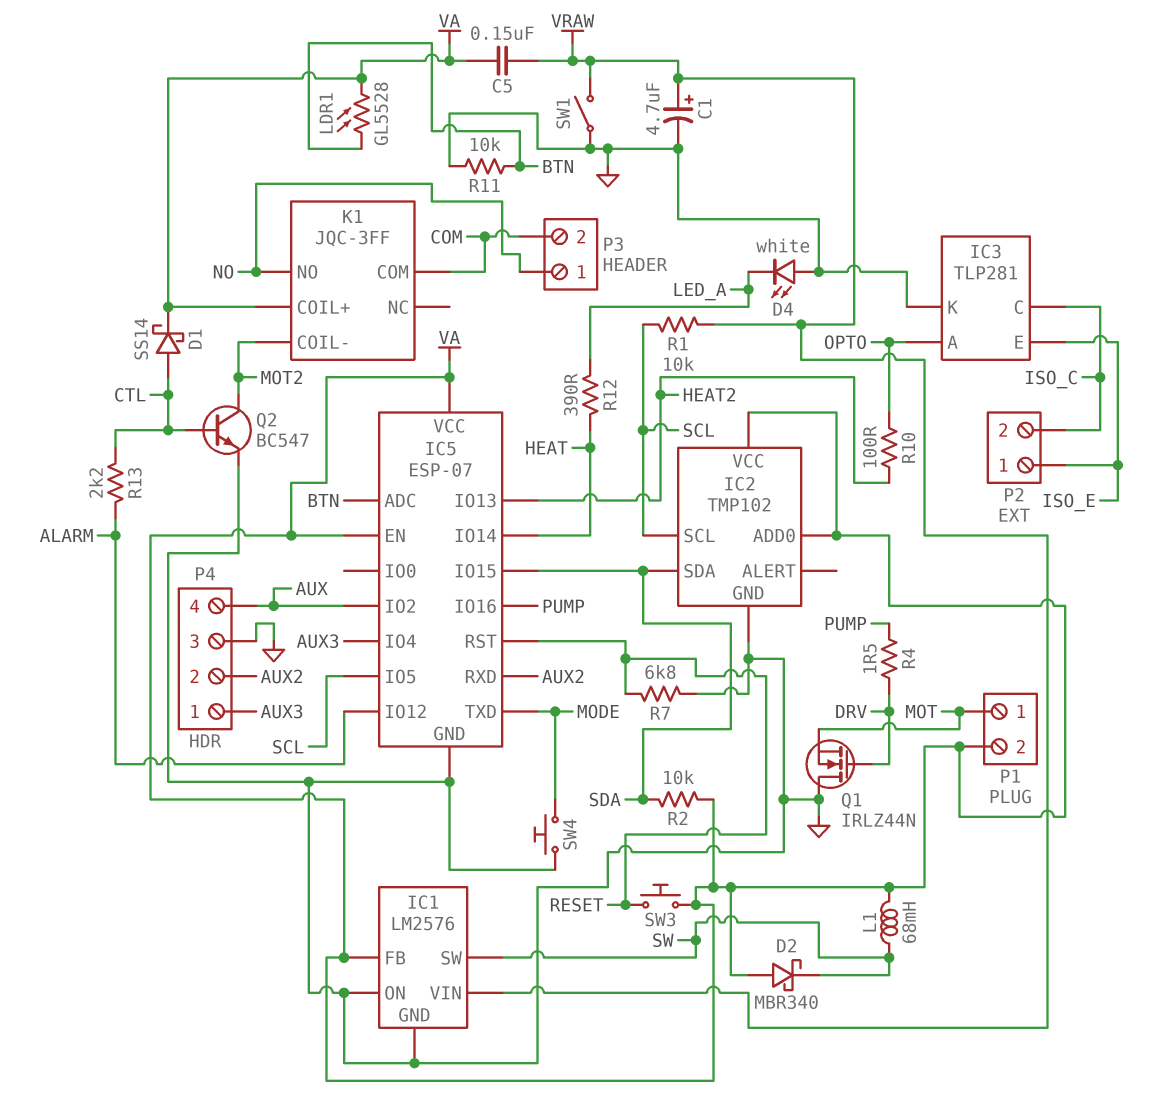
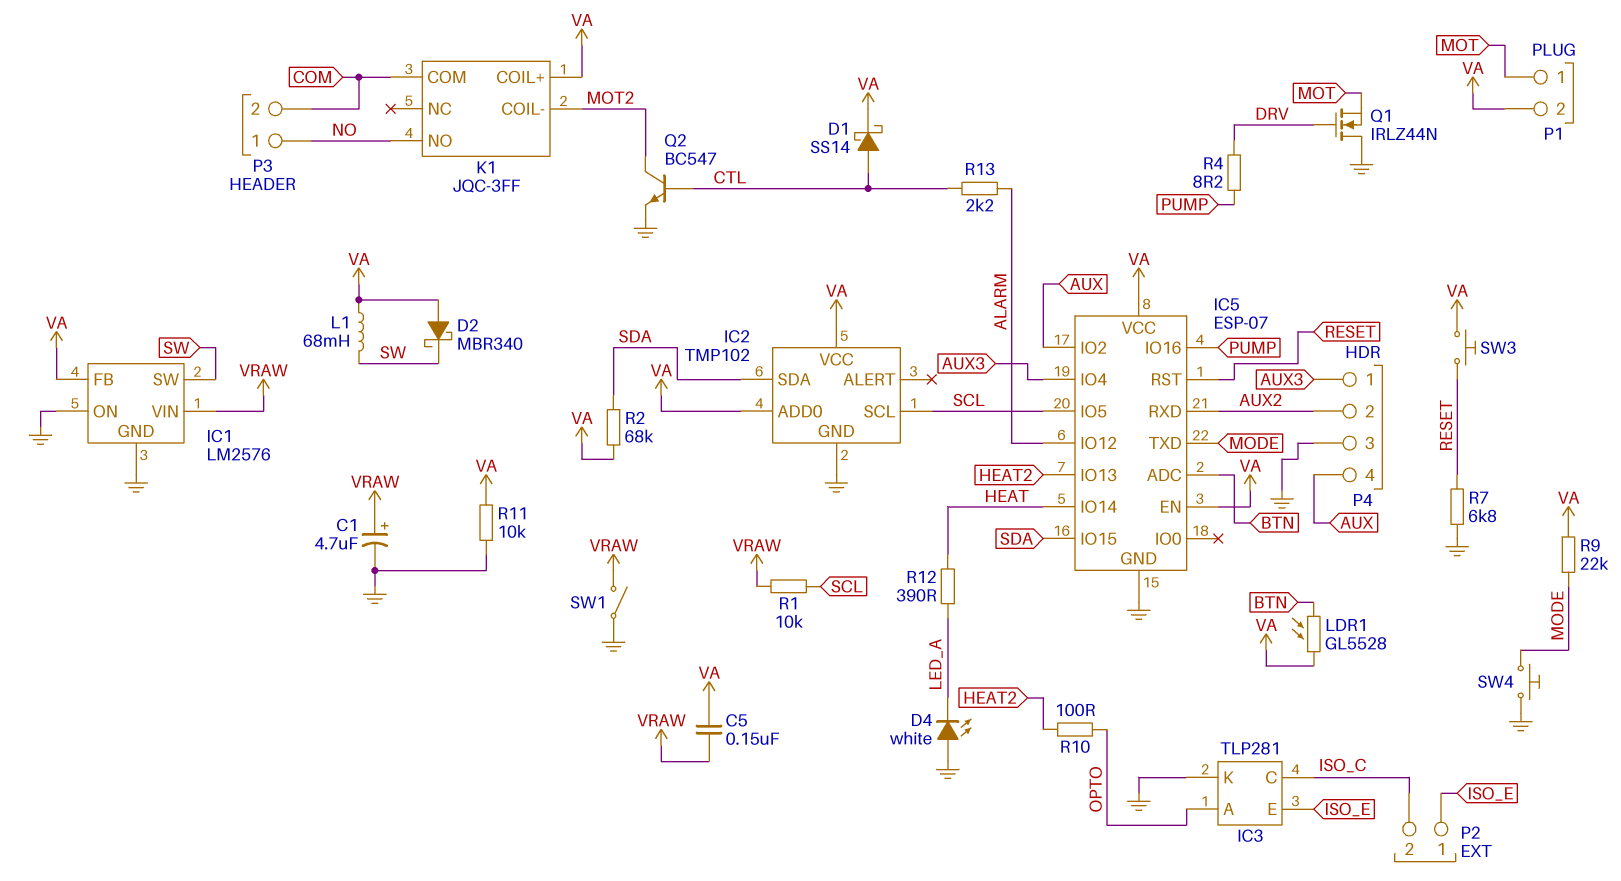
R2: 10k (SDA, VA) -> 68k (SDA, VA)
R4: 1.5 (DRV, PUMP) -> 8.2 (DRV, PUMP)
R9: none -> 22k (MODE, VA)
R11: 10k (BTN, GND) -> 10k (GND, VA)

